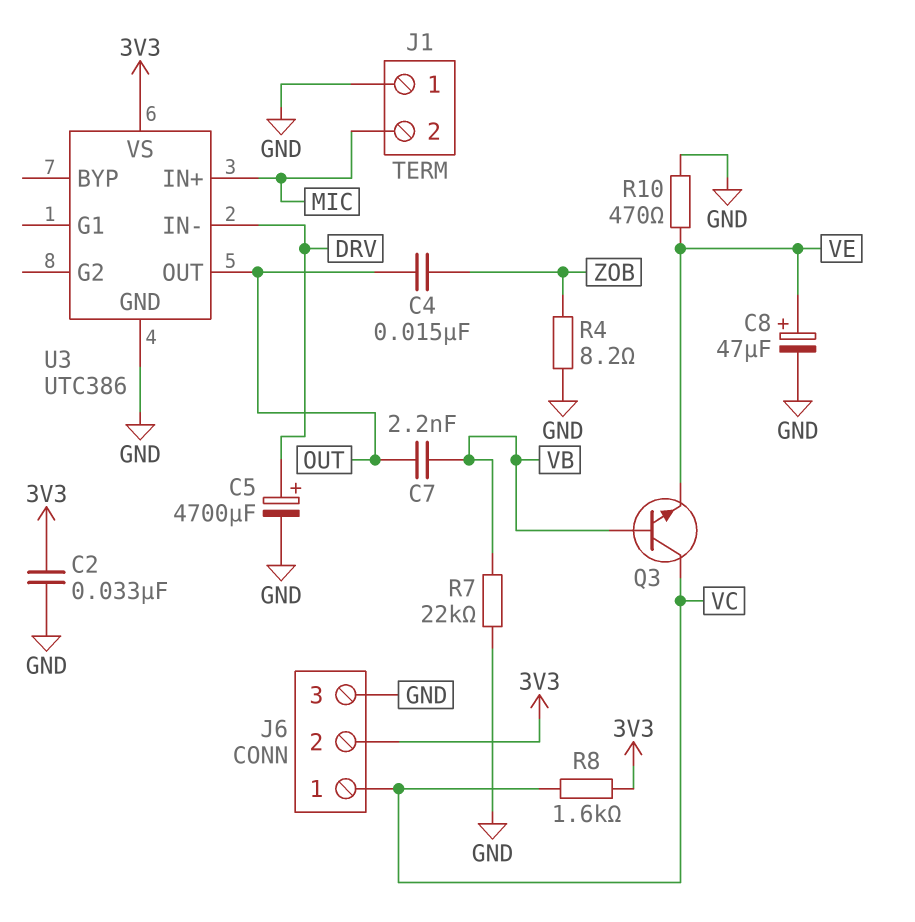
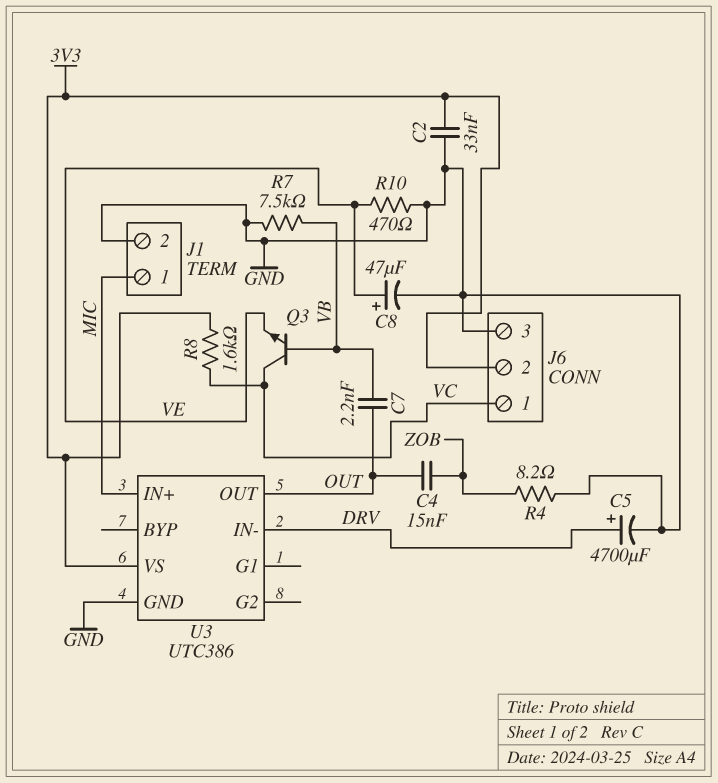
J1 pin 1: GND -> MIC
J1 pin 2: MIC -> GND
R7: 22k (GND, VB) -> 7.5k (GND, VB)

